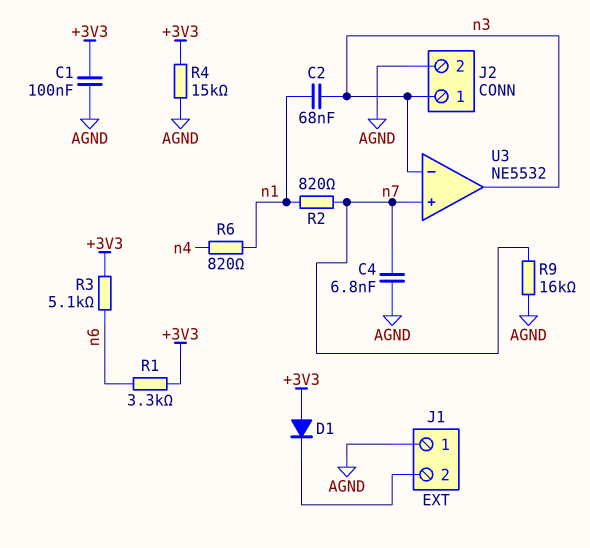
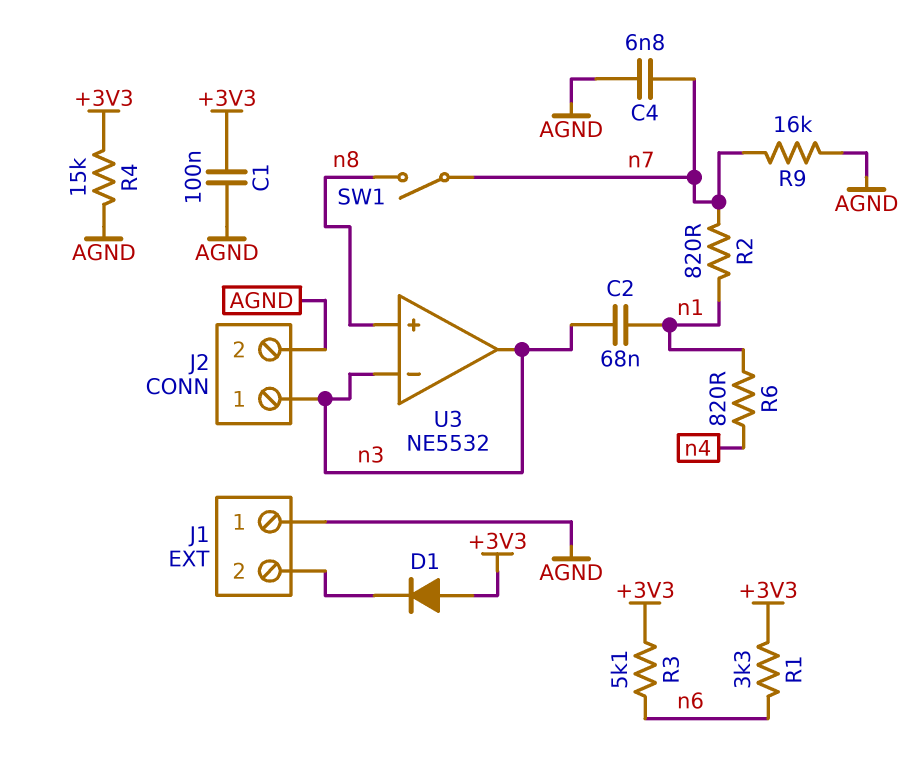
SW1: none -> switch (n7, n8)
U3 pin in+: n7 -> n8

